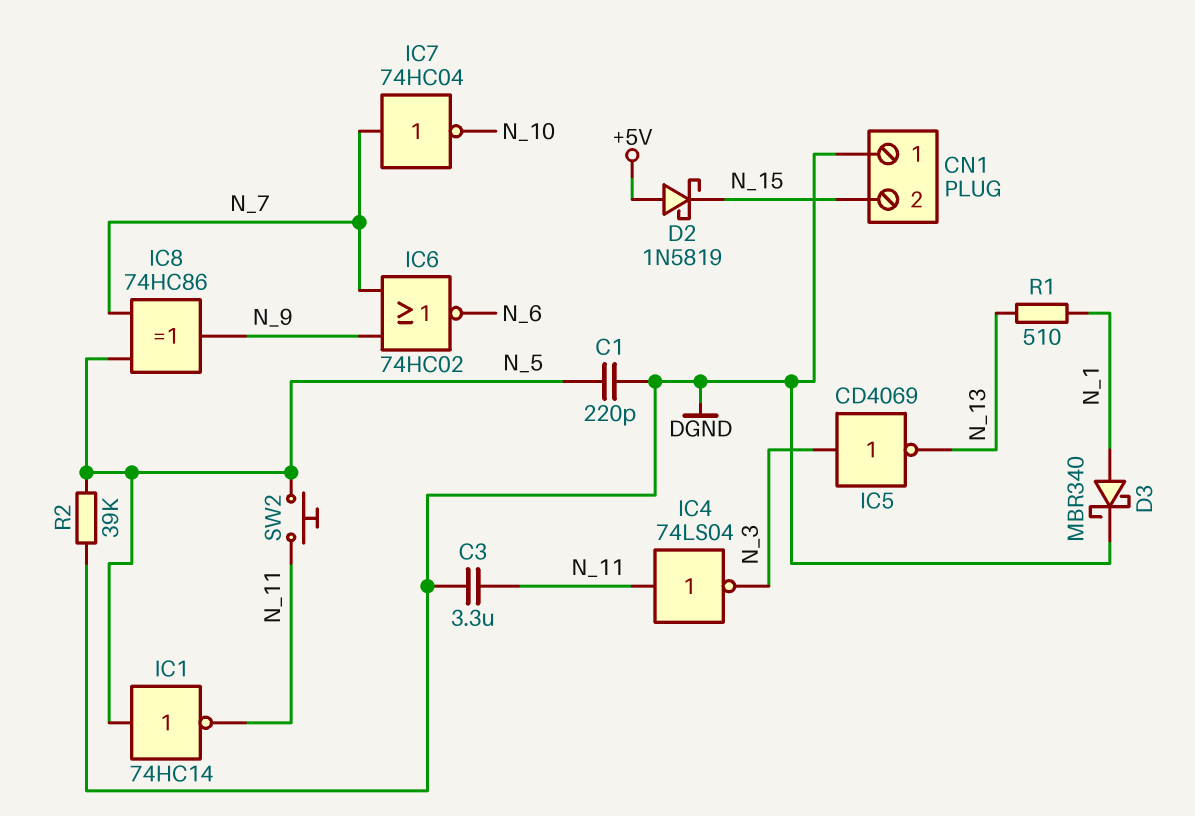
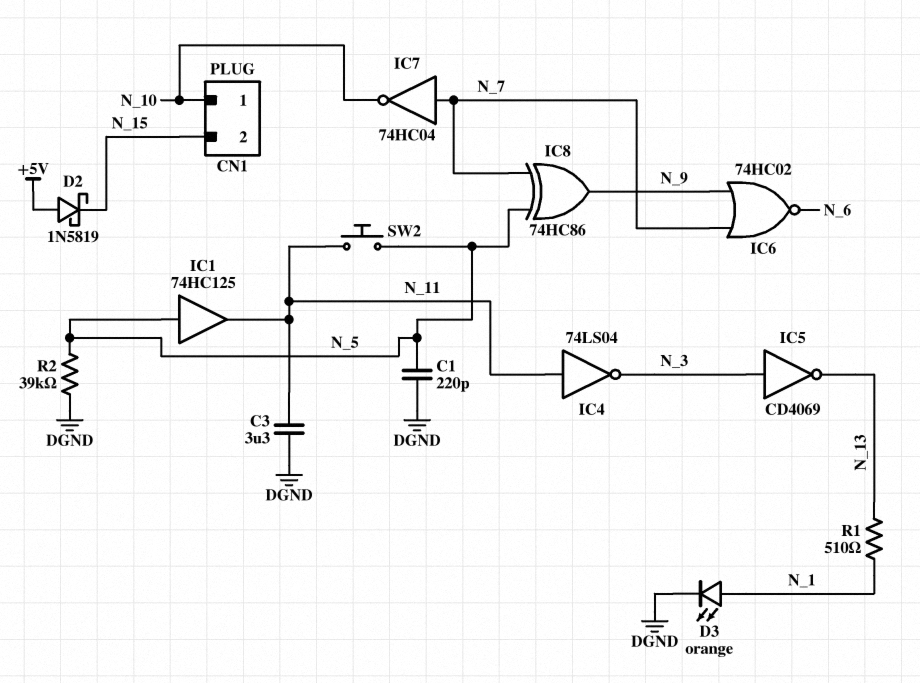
CN1 pin 1: DGND -> N_10
D3: schottky MBR340 (A N_1, K DGND) -> LED orange (A N_1, K DGND)
IC1: NOT 74HC14 (in N_5, out N_11) -> buffer 74HC125 (in N_5, out N_11)

